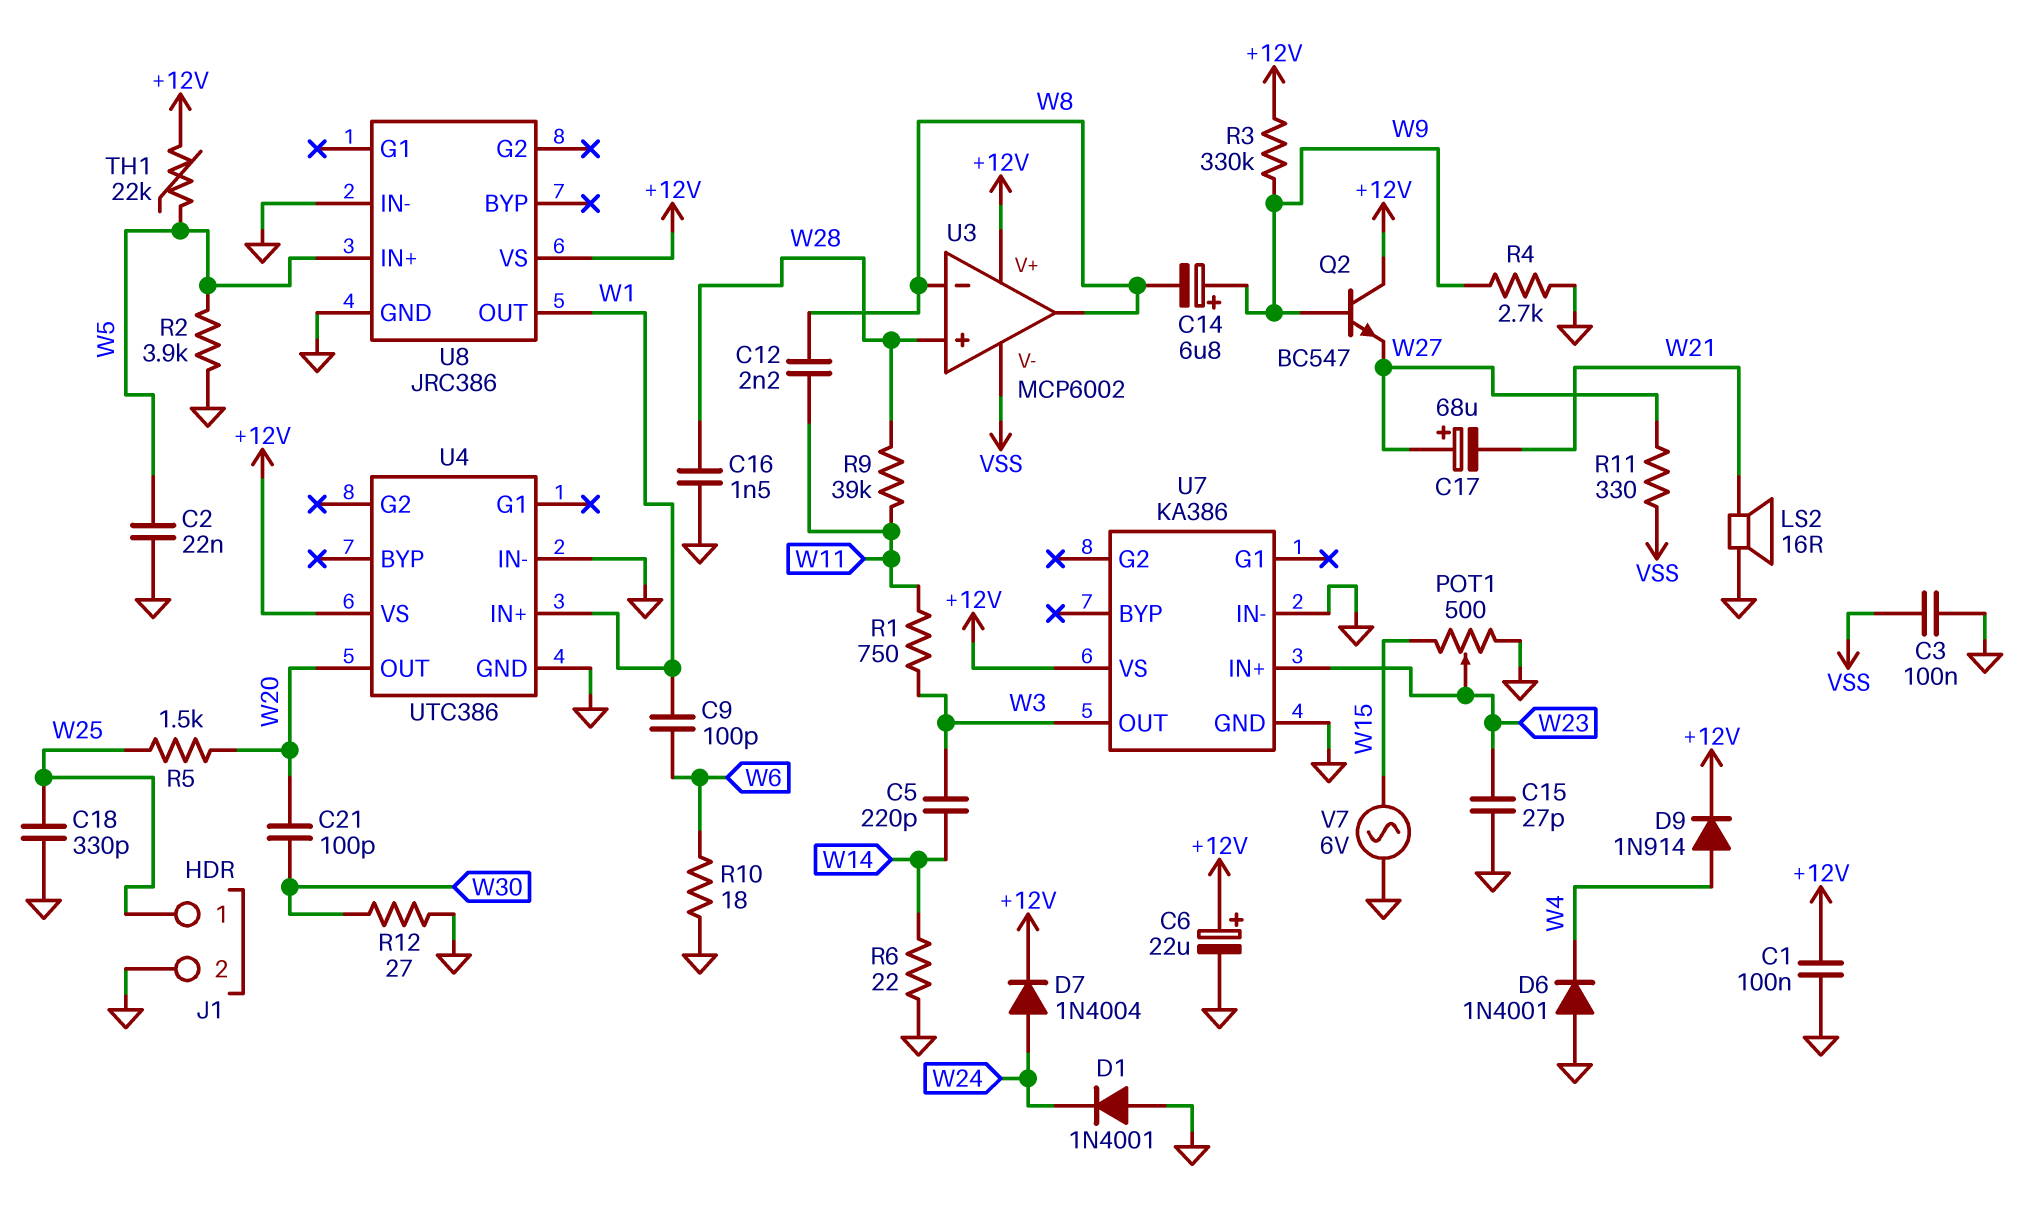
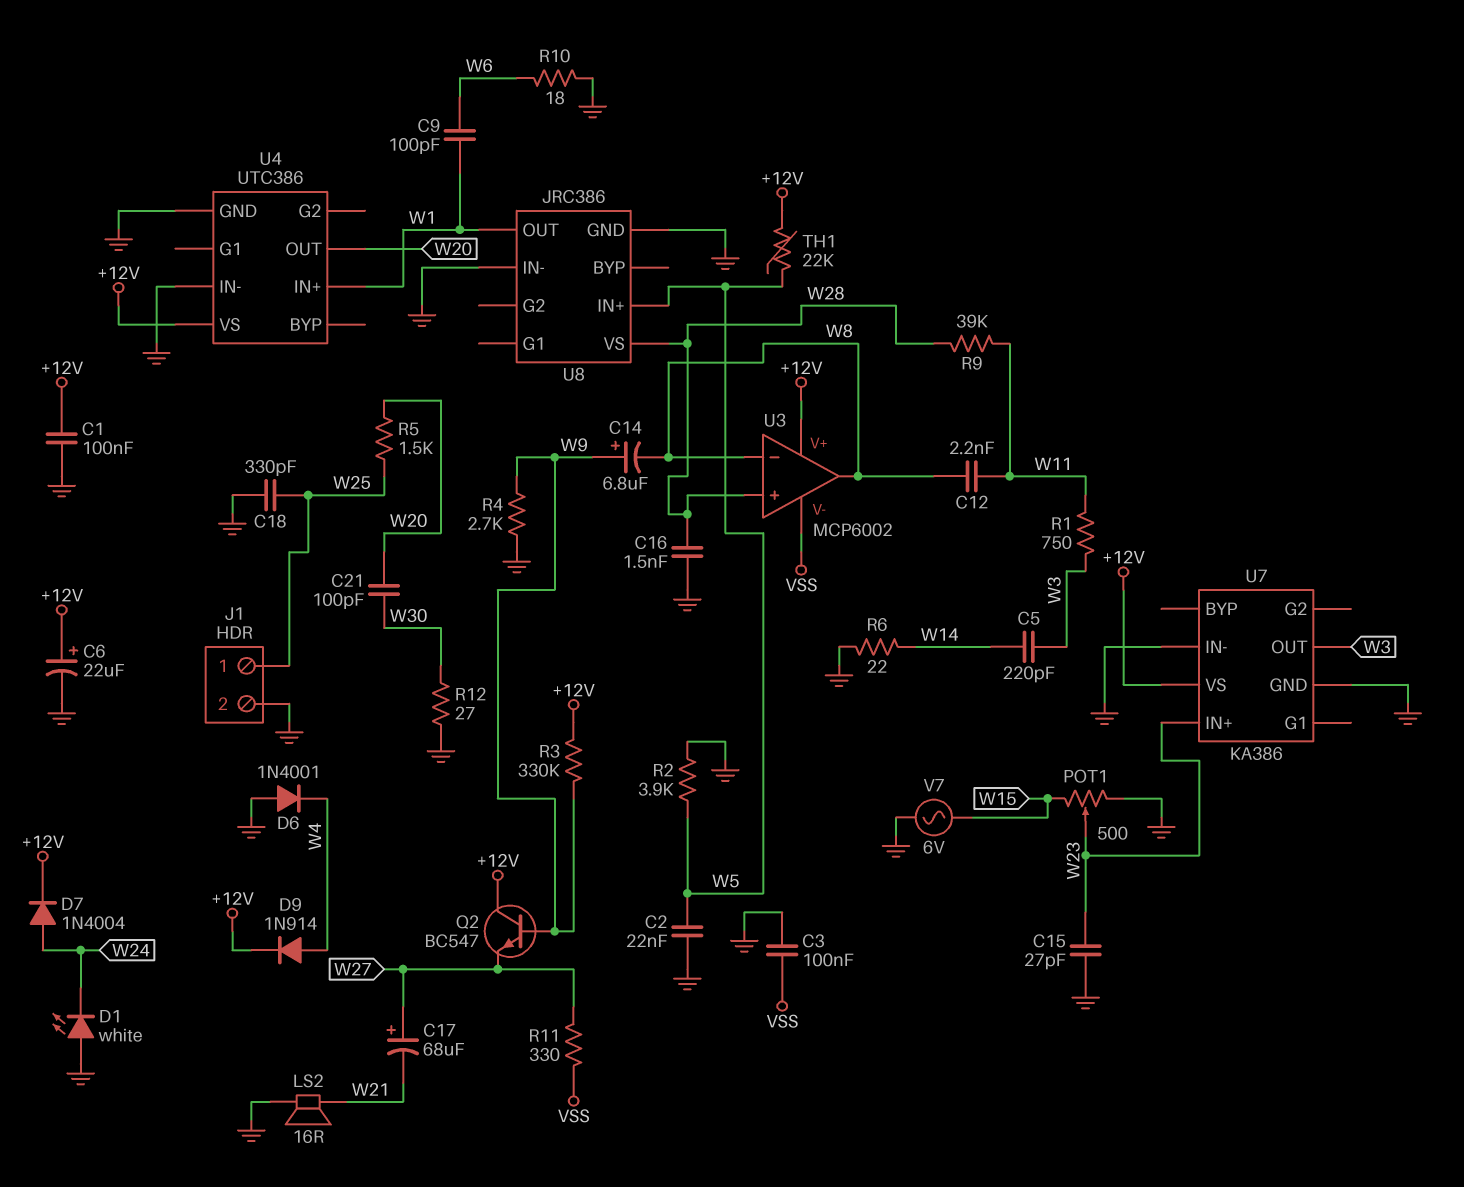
D1: diode 1N4001 (A GND, K W24) -> LED white (A GND, K W24)
U8 pin VS: +12V -> W28

